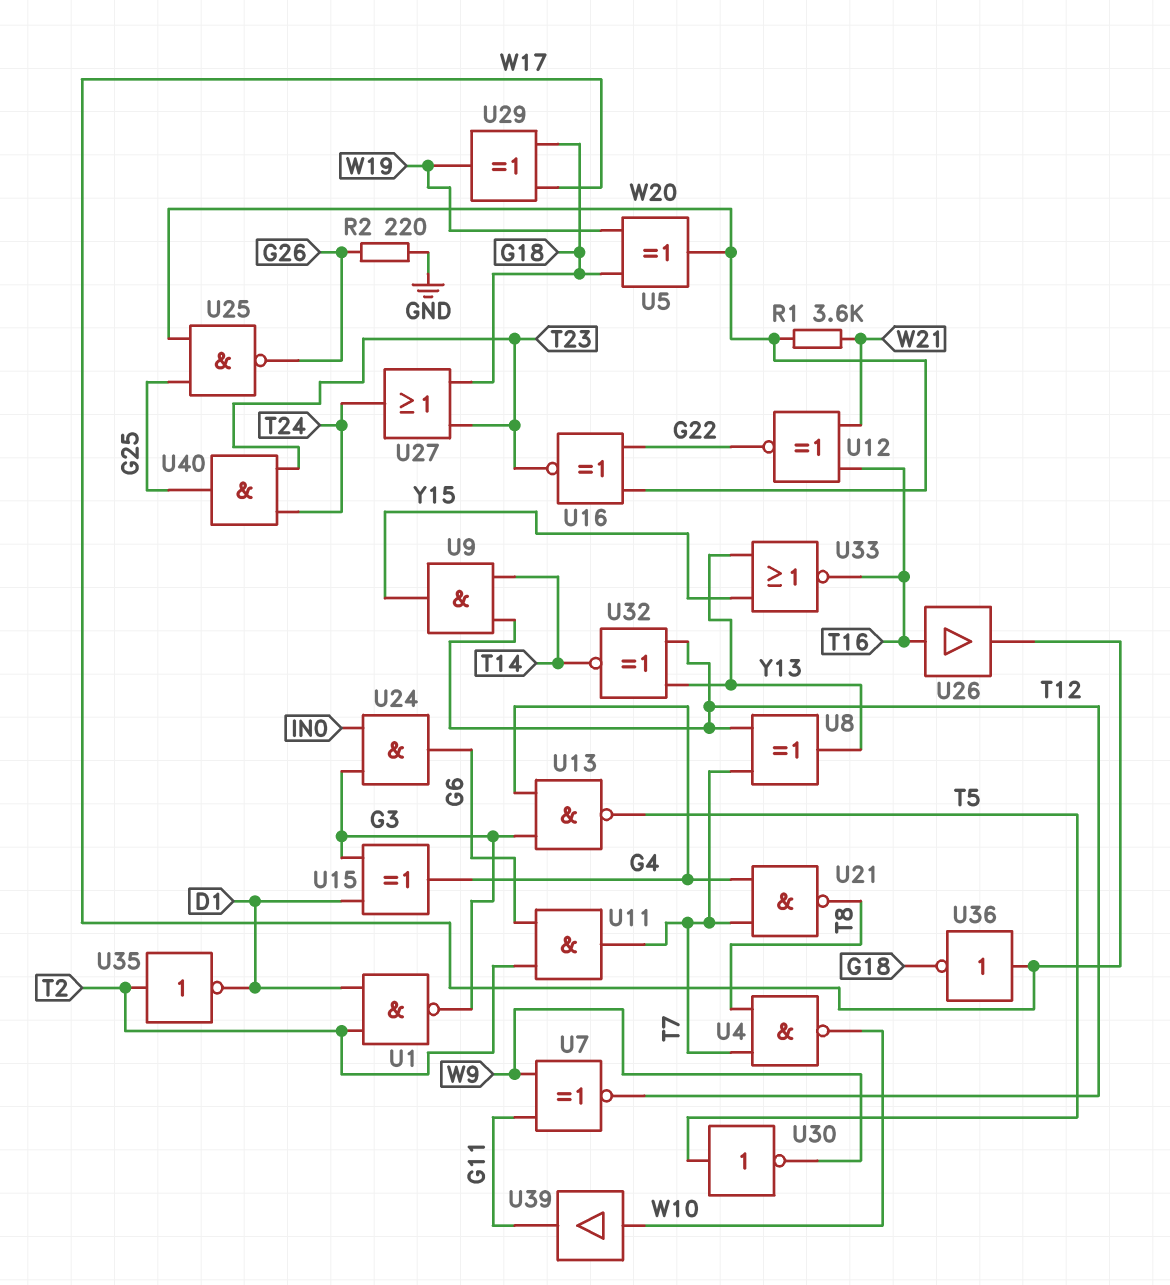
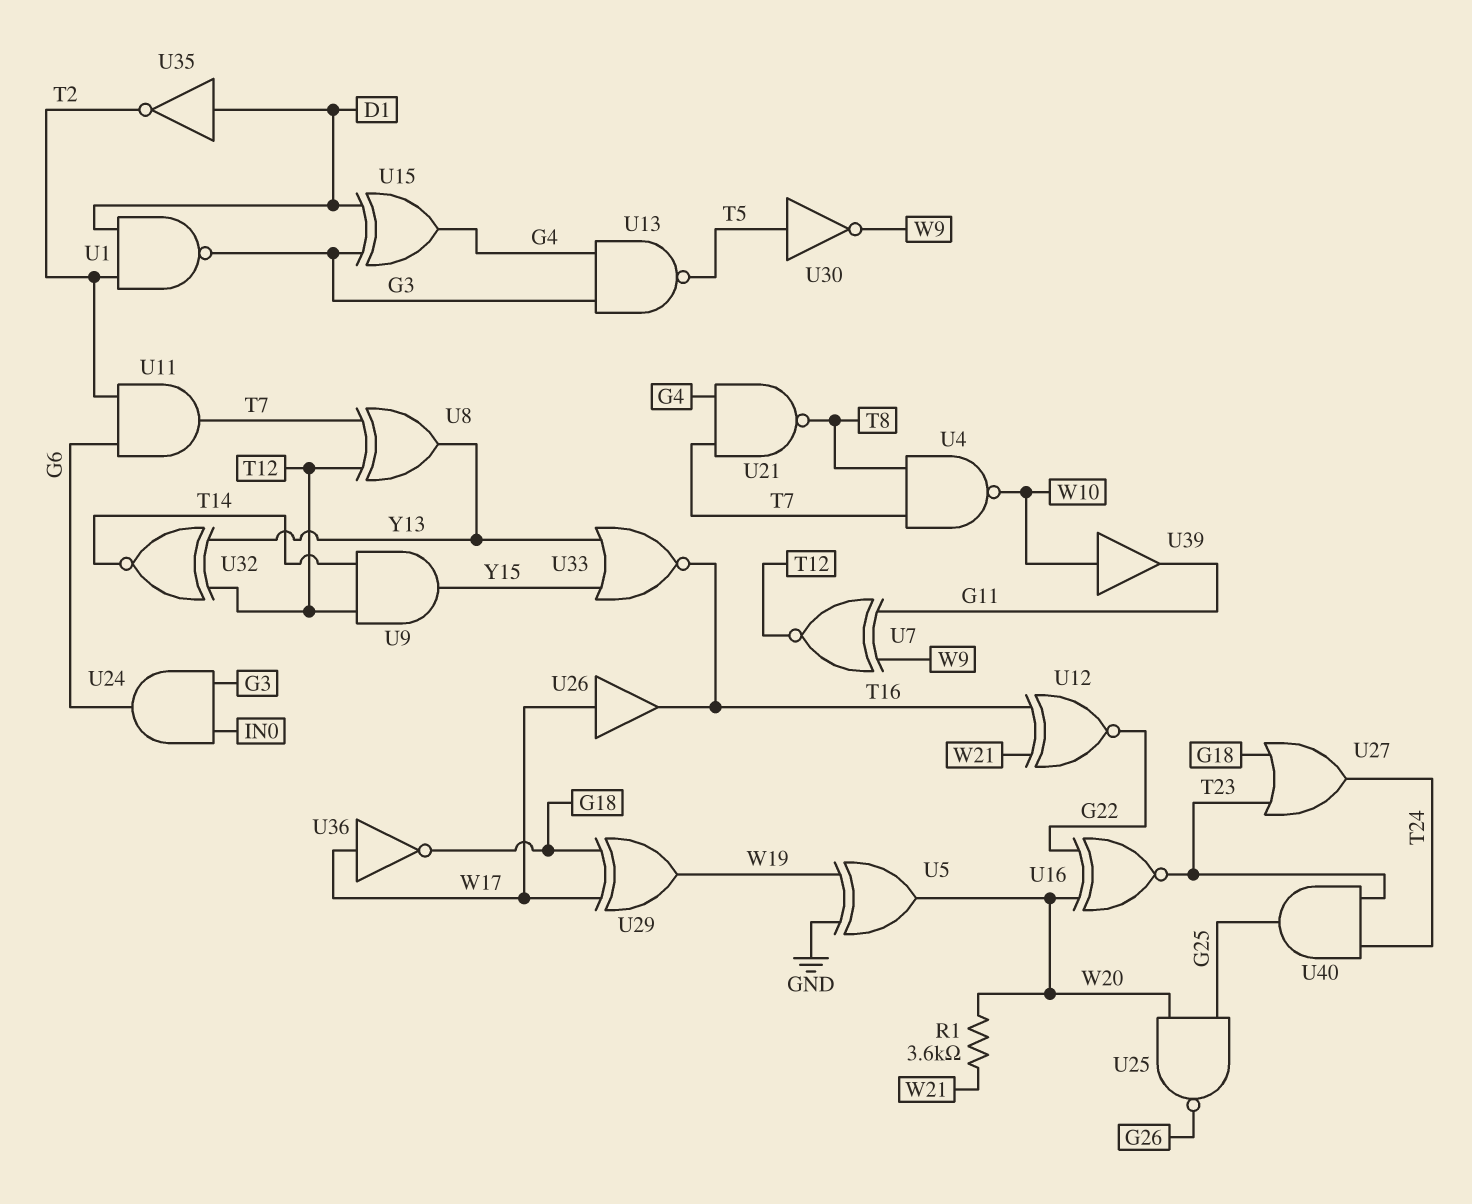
R2: 220 (G26, GND) -> none
U5: XOR (in G18, in W19, out W20) -> XOR (in GND, in W19, out W20)
U26: buffer (in T16, out W17) -> buffer (in W17, out T16)
U35: NOT (in T2, out D1) -> NOT (in D1, out T2)

